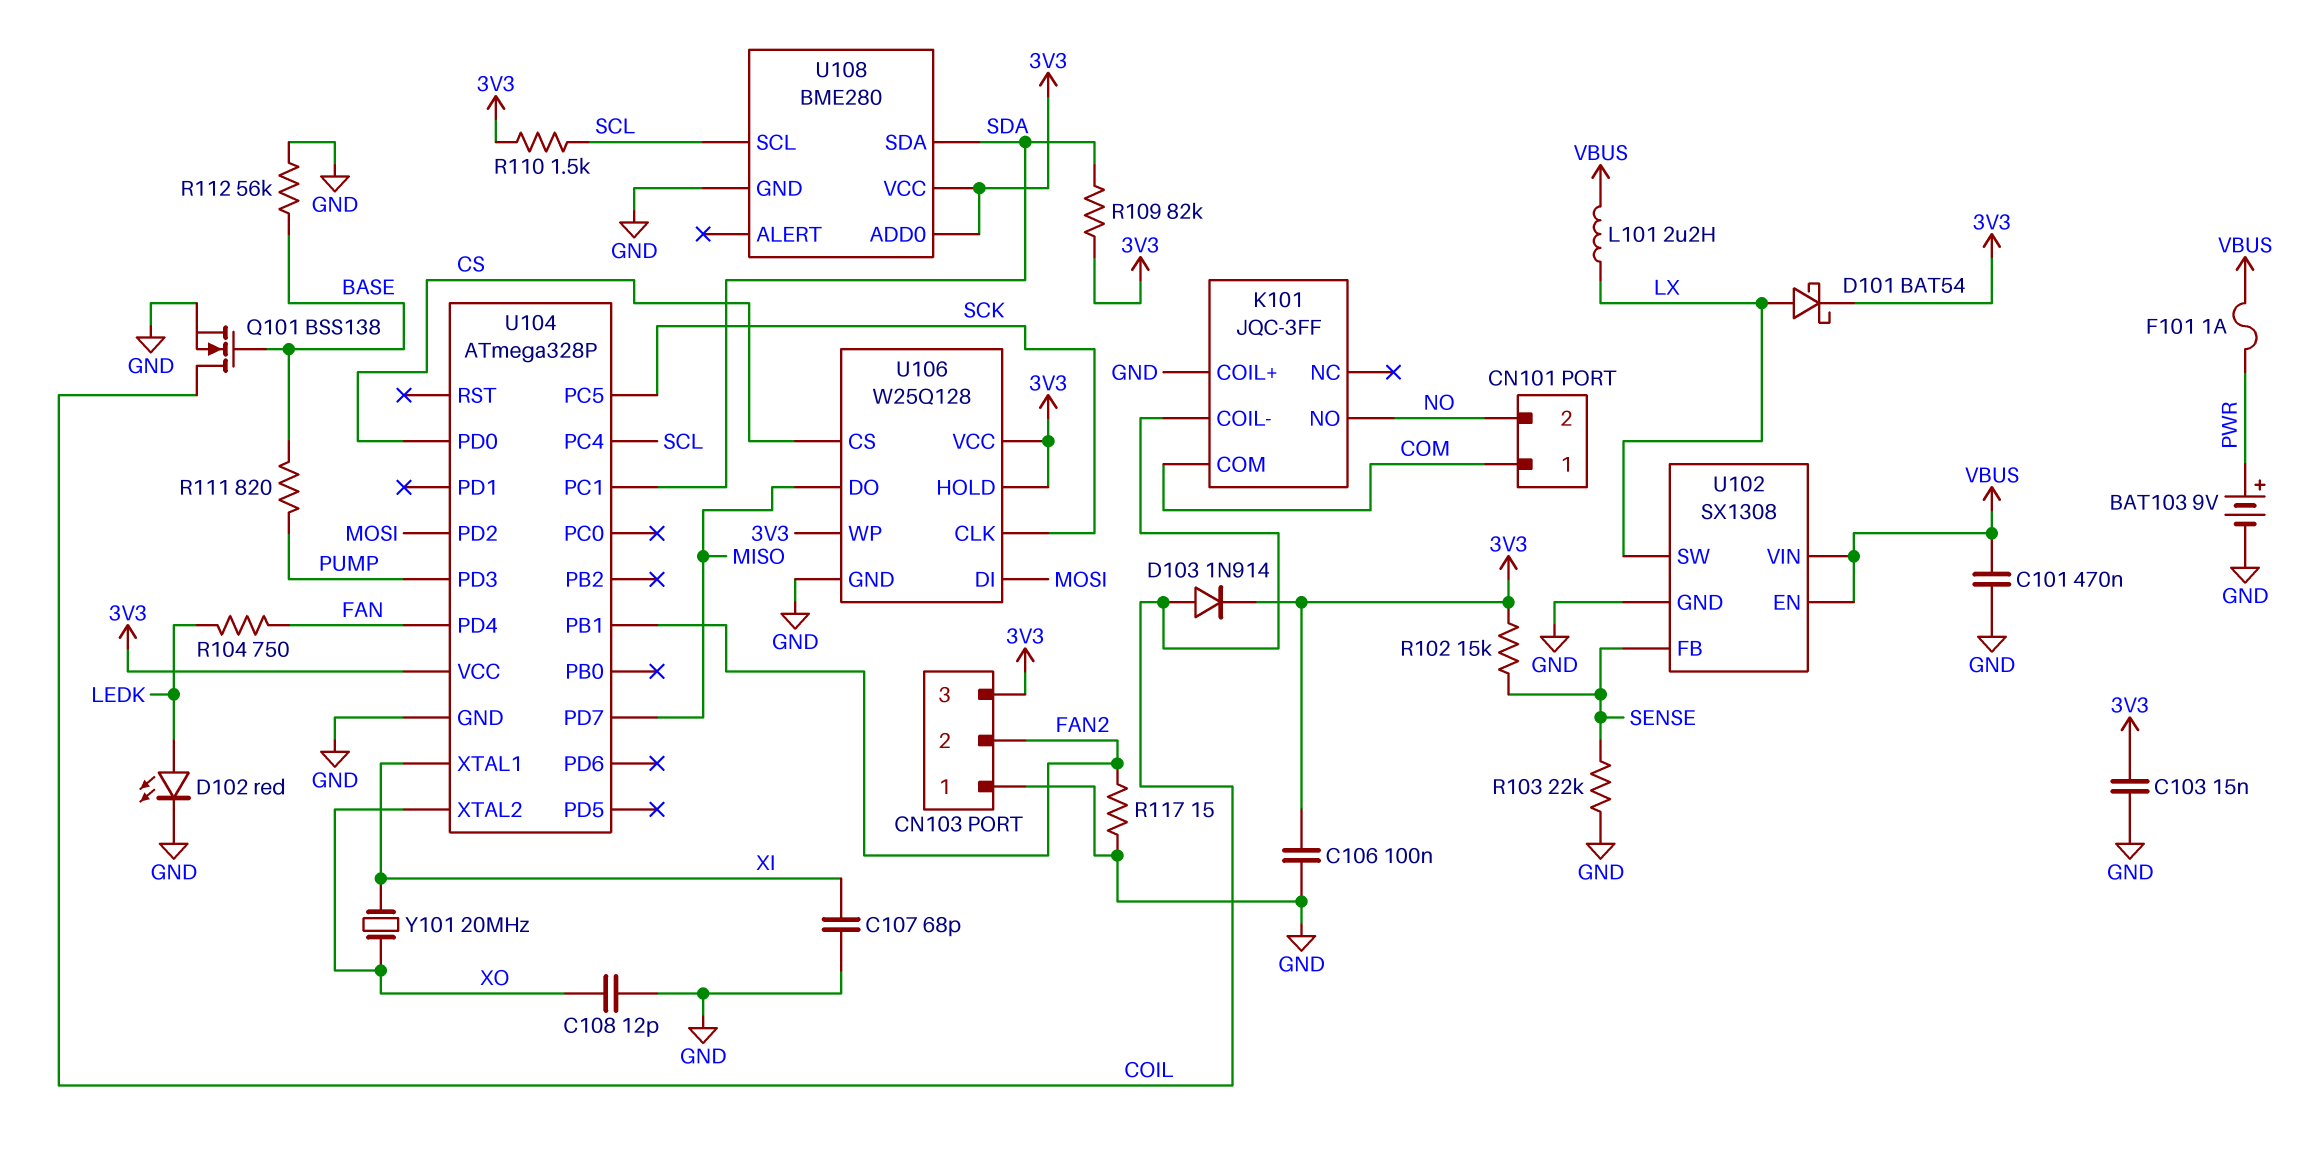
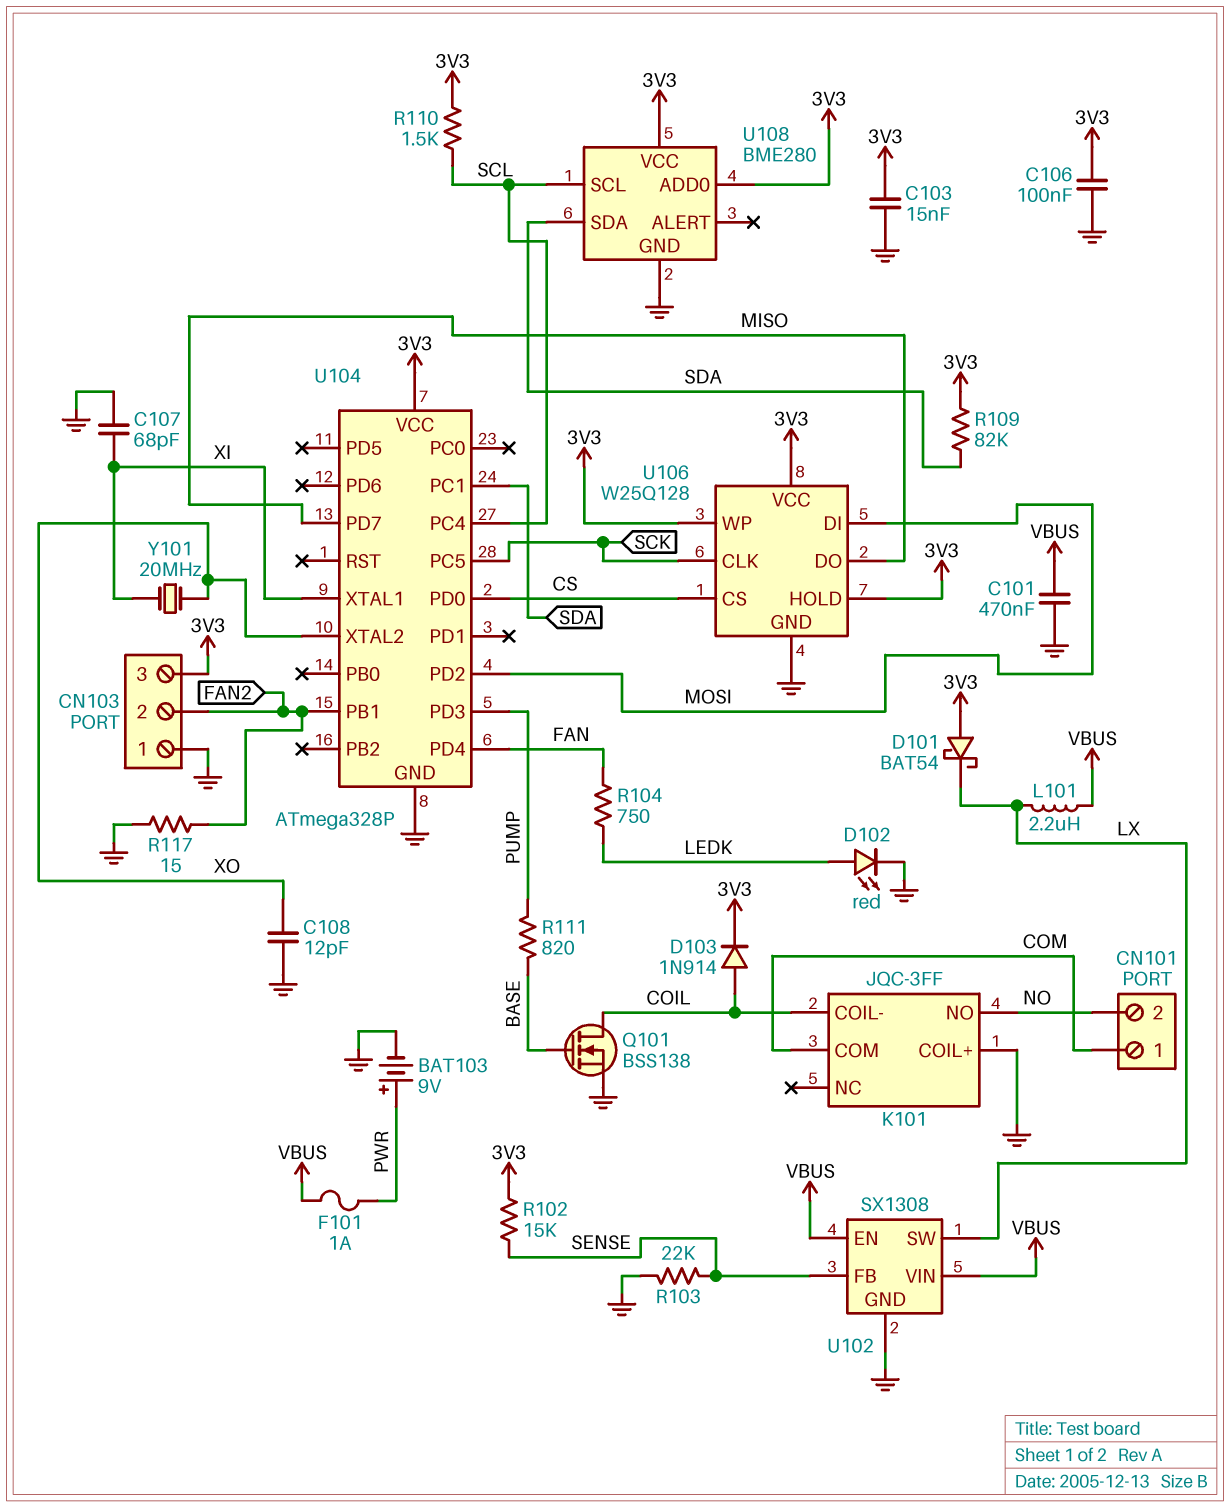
D101: schottky BAT54 (A LX, K 3V3) -> schottky BAT54 (A 3V3, K LX)
R112: 56k (BASE, GND) -> none

